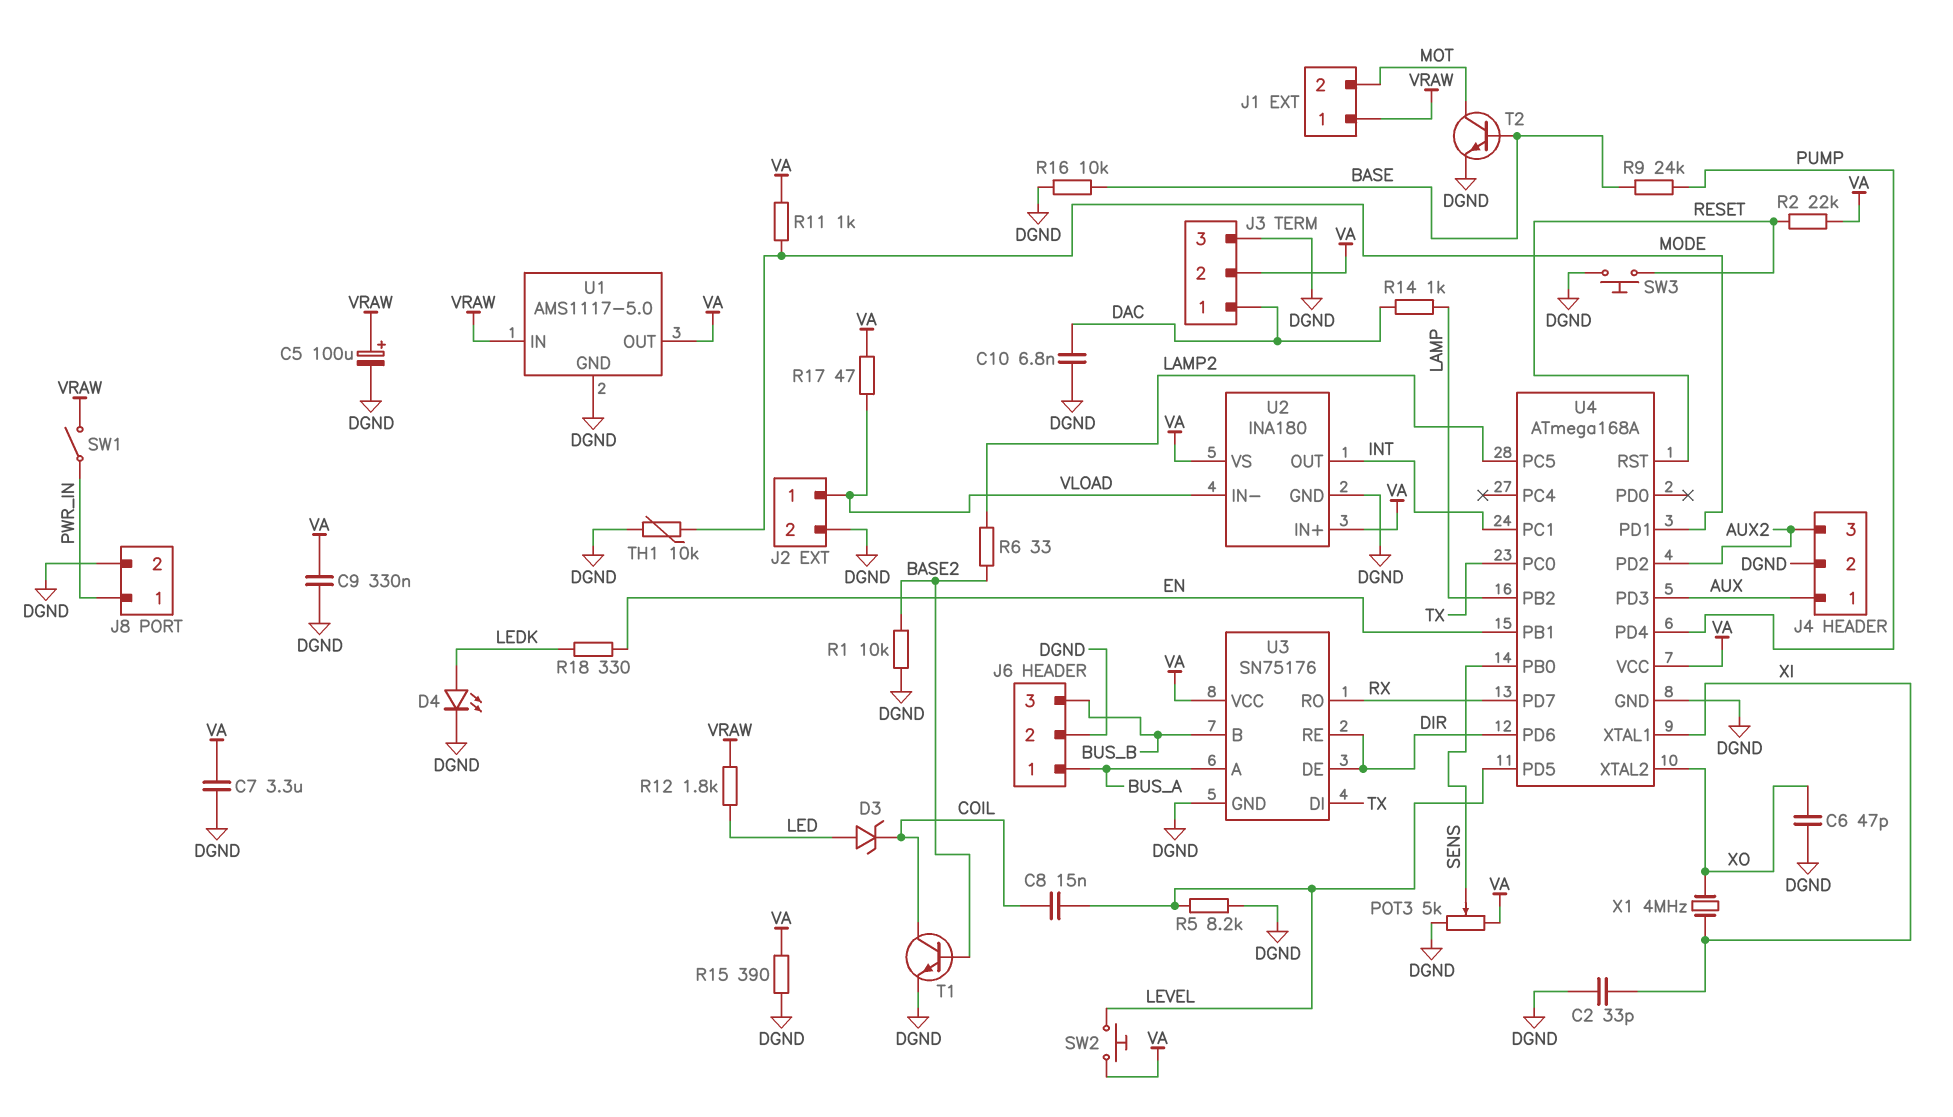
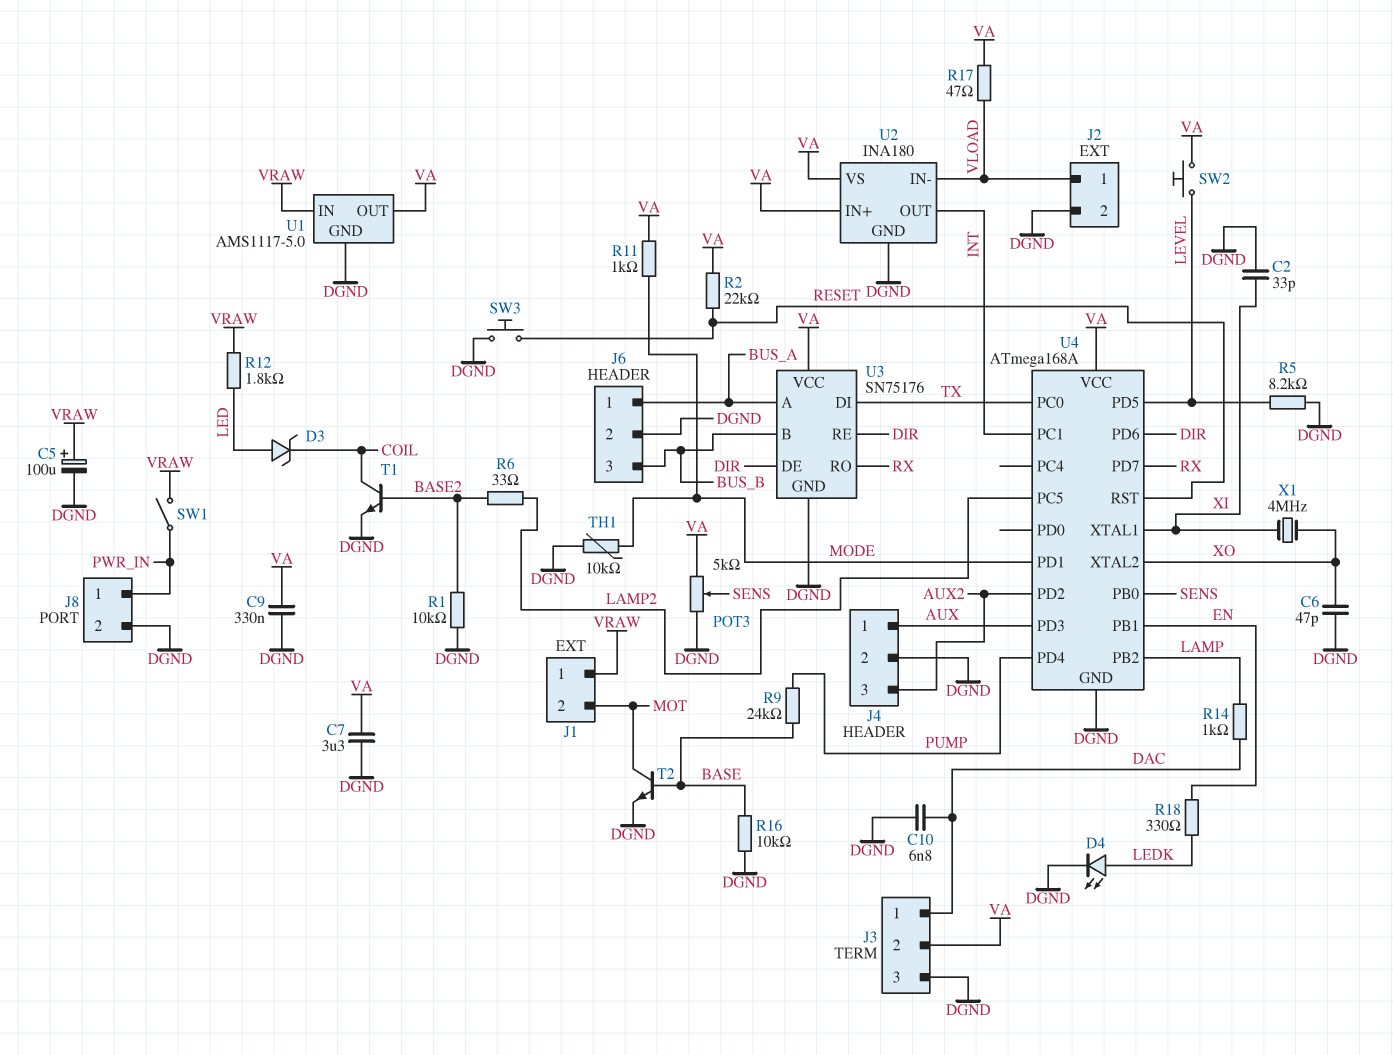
C8: 15nF (COIL, LEVEL) -> none
R15: 390 (DGND, VA) -> none

